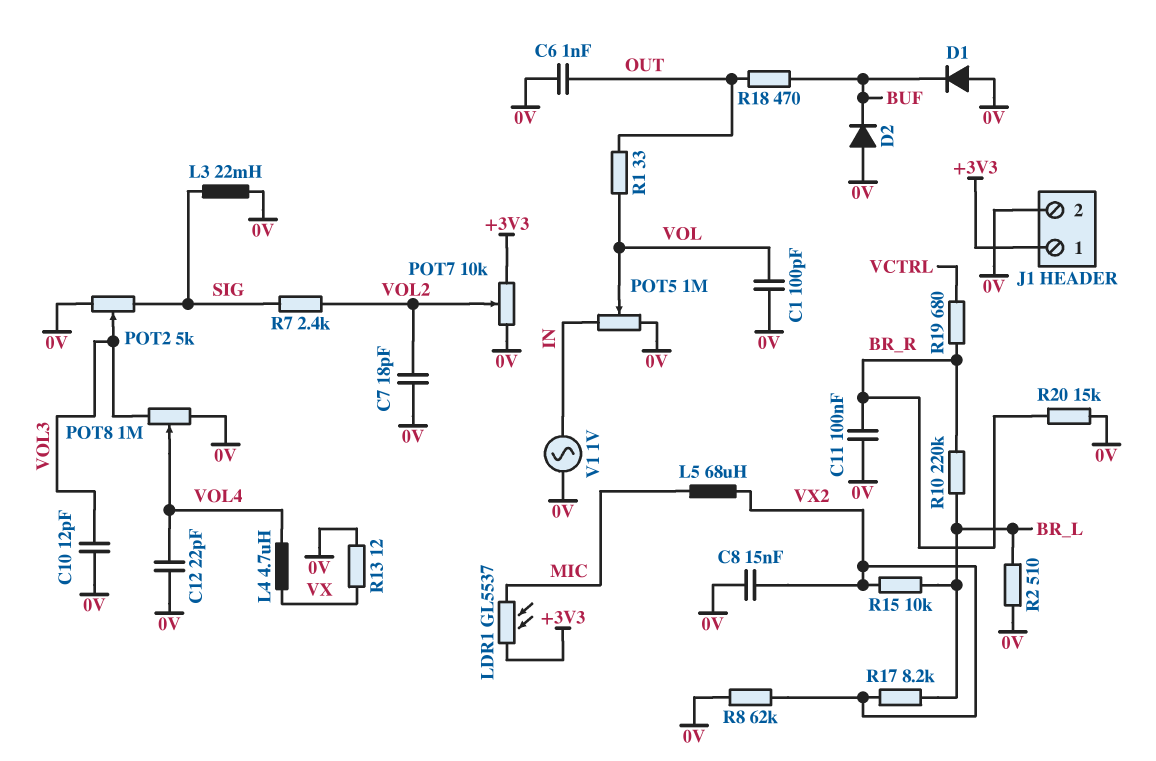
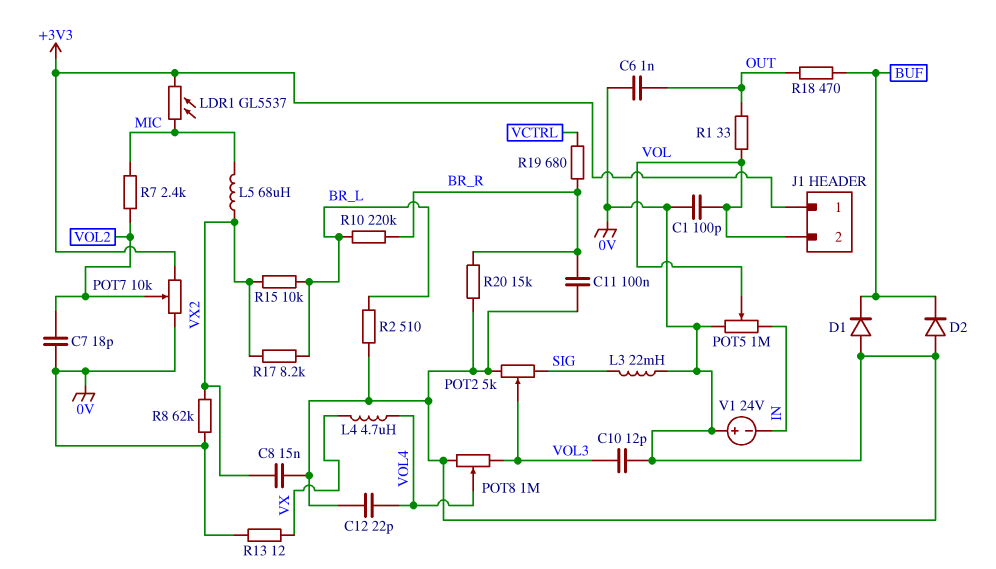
J1 pin 2: 0V -> VOL
R7: 2.4k (SIG, VOL2) -> 2.4k (MIC, VOL2)
V1: AC 1V (0V, IN) -> 24V (plus 0V, minus IN)

